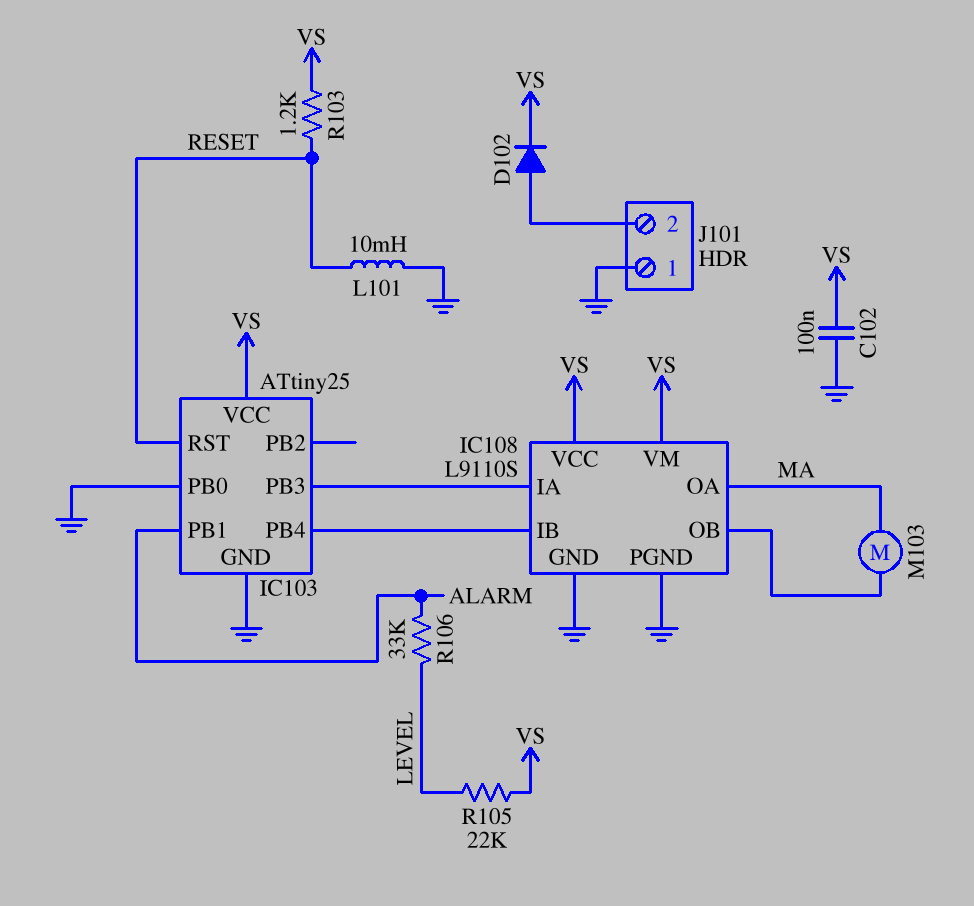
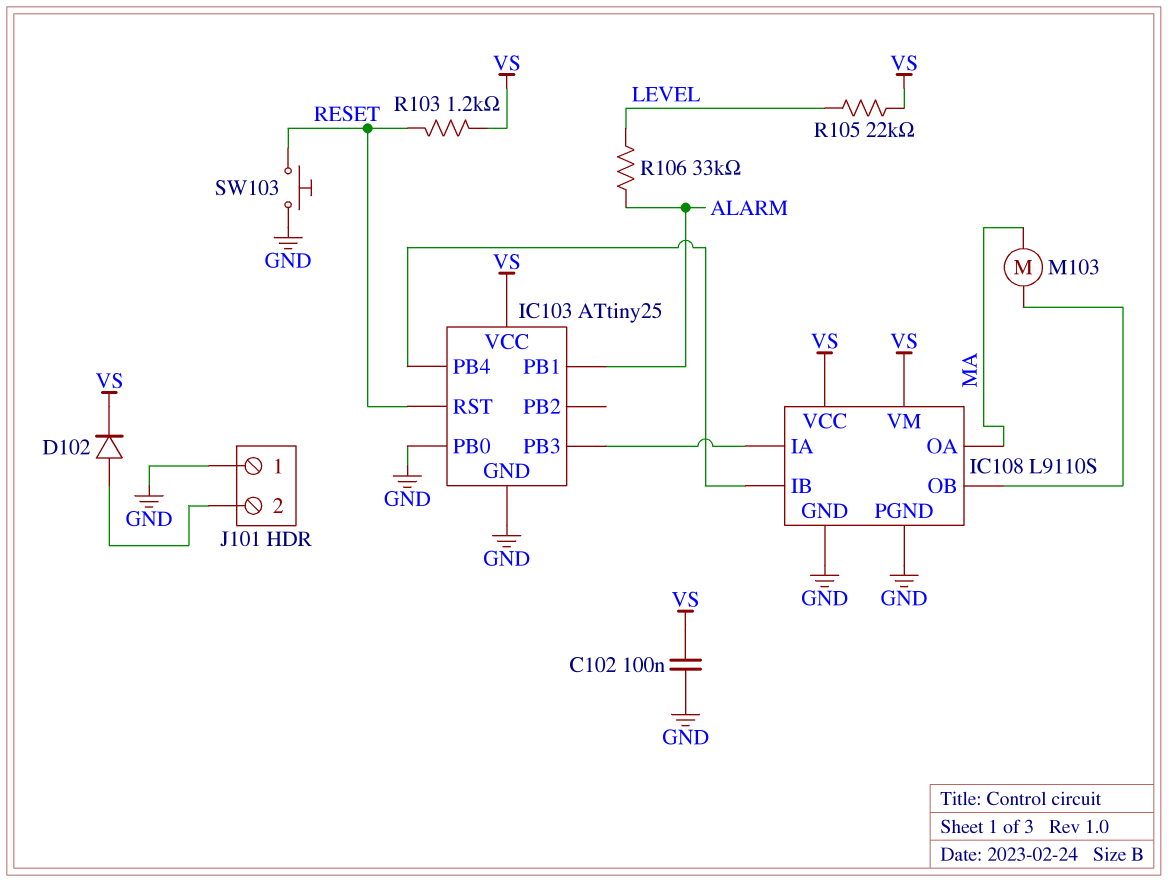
L101: 10mH (GND, RESET) -> none
SW103: none -> button (GND, RESET)

